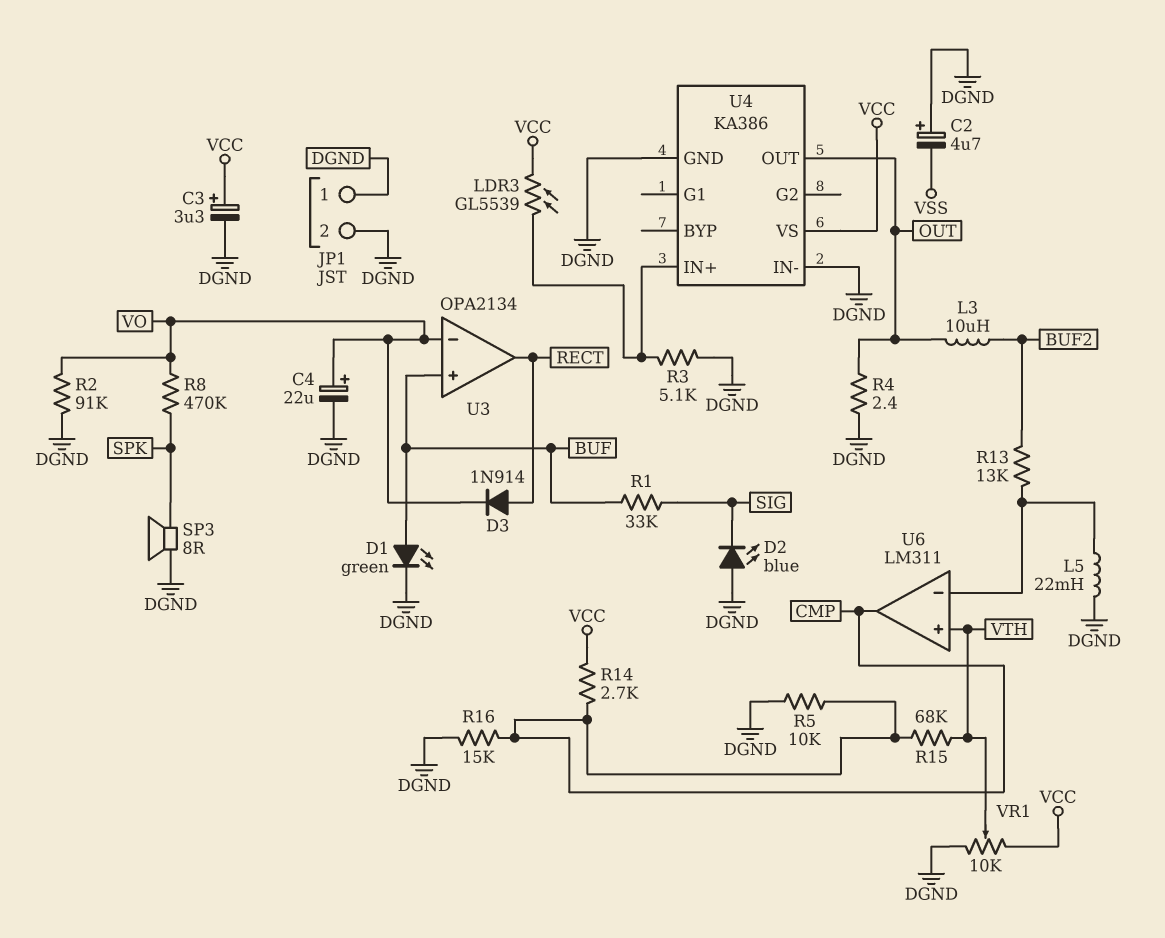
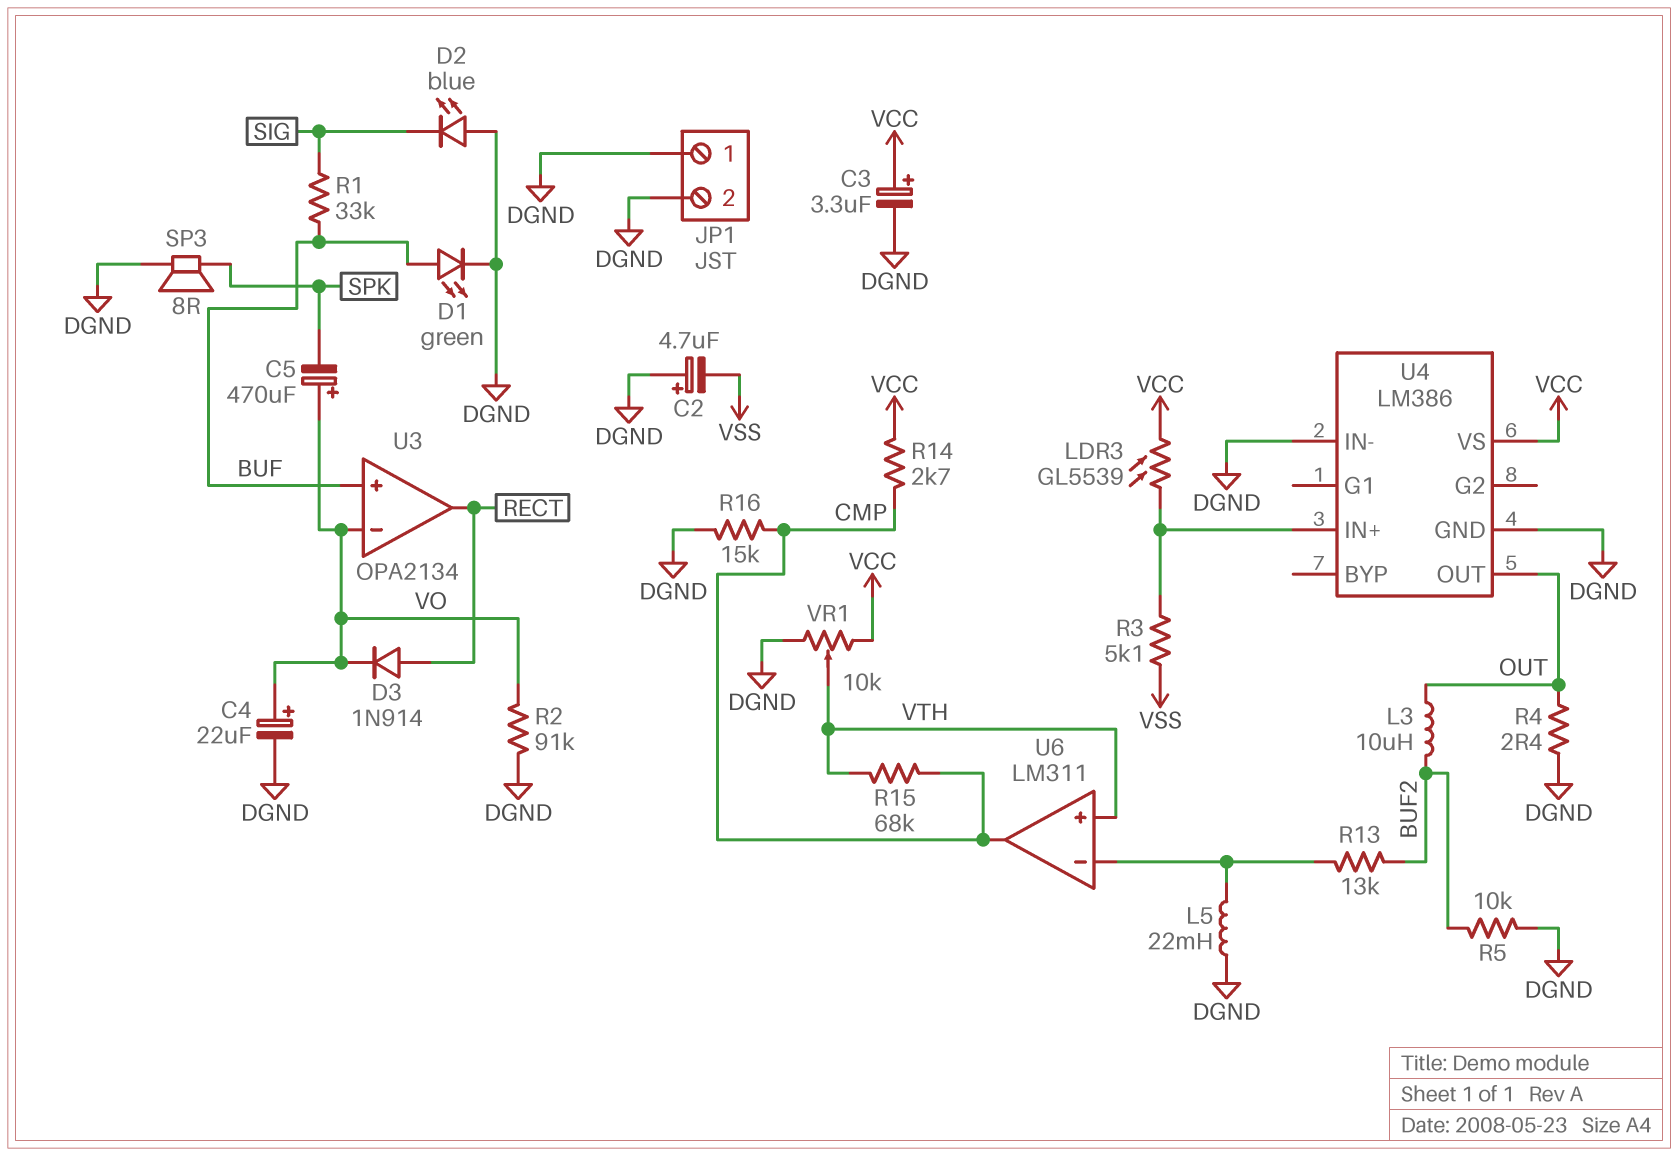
C5: none -> 470uF (plus VO, minus SPK)
R3: 5.1k (DGND, U4/IN+) -> 5.1k (U4/IN+, VSS)
R5: 10k (CMP, DGND) -> 10k (BUF2, DGND)
R8: 470k (SPK, VO) -> none
U4: KA386 -> LM386

